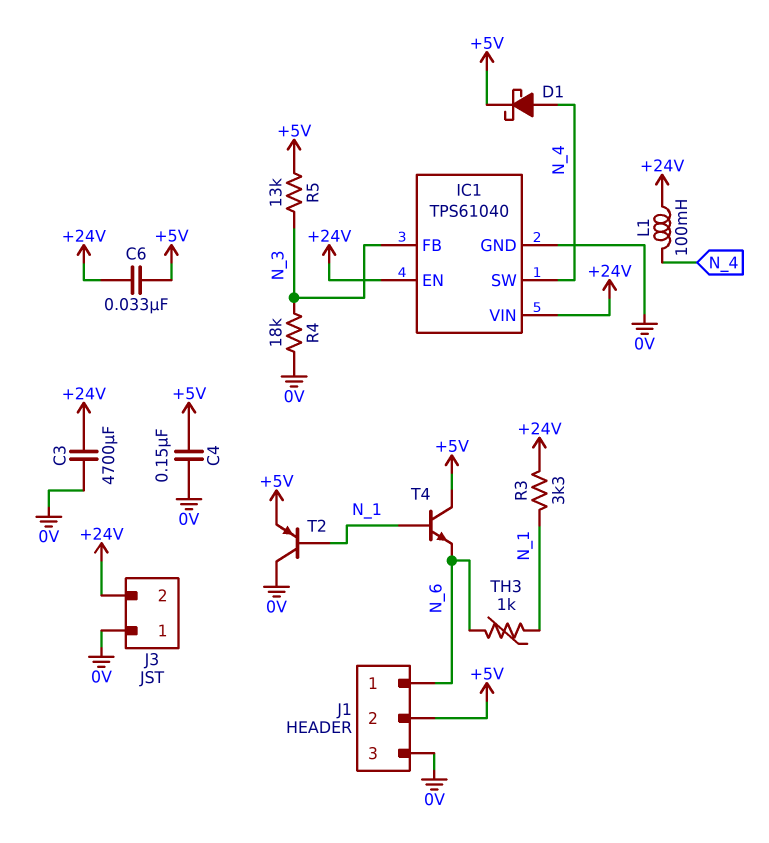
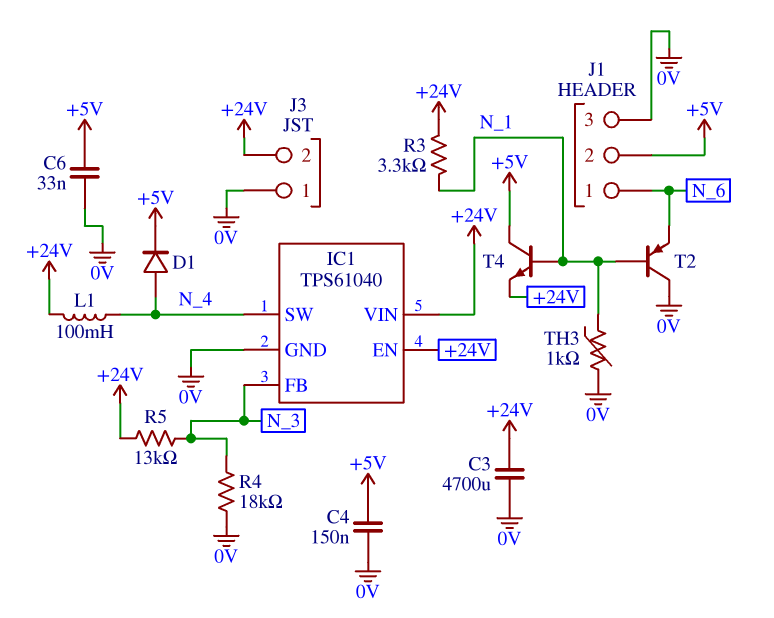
C6: 33nF (+5V, +24V) -> 33nF (+5V, 0V)
D1: schottky (A N_4, K +5V) -> diode (A N_4, K +5V)
R5: 13k (+5V, N_3) -> 13k (+24V, N_3)
T2: PNP (B N_1, C 0V, E +5V) -> PNP (B N_1, C 0V, E N_6)
T4: NPN (B N_1, C +5V, E N_6) -> NPN (B N_1, C +5V, E +24V)
TH3: 1k (N_1, N_6) -> 1k (0V, N_1)

